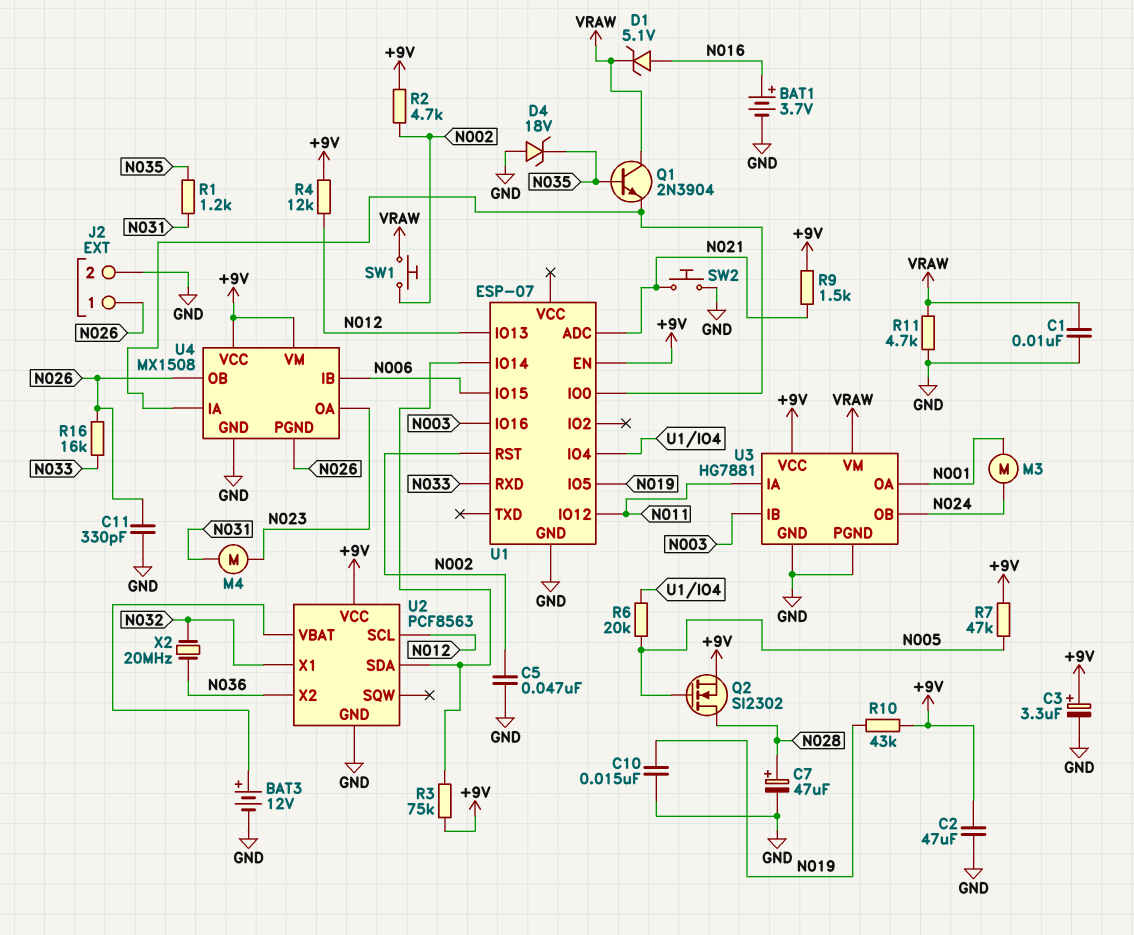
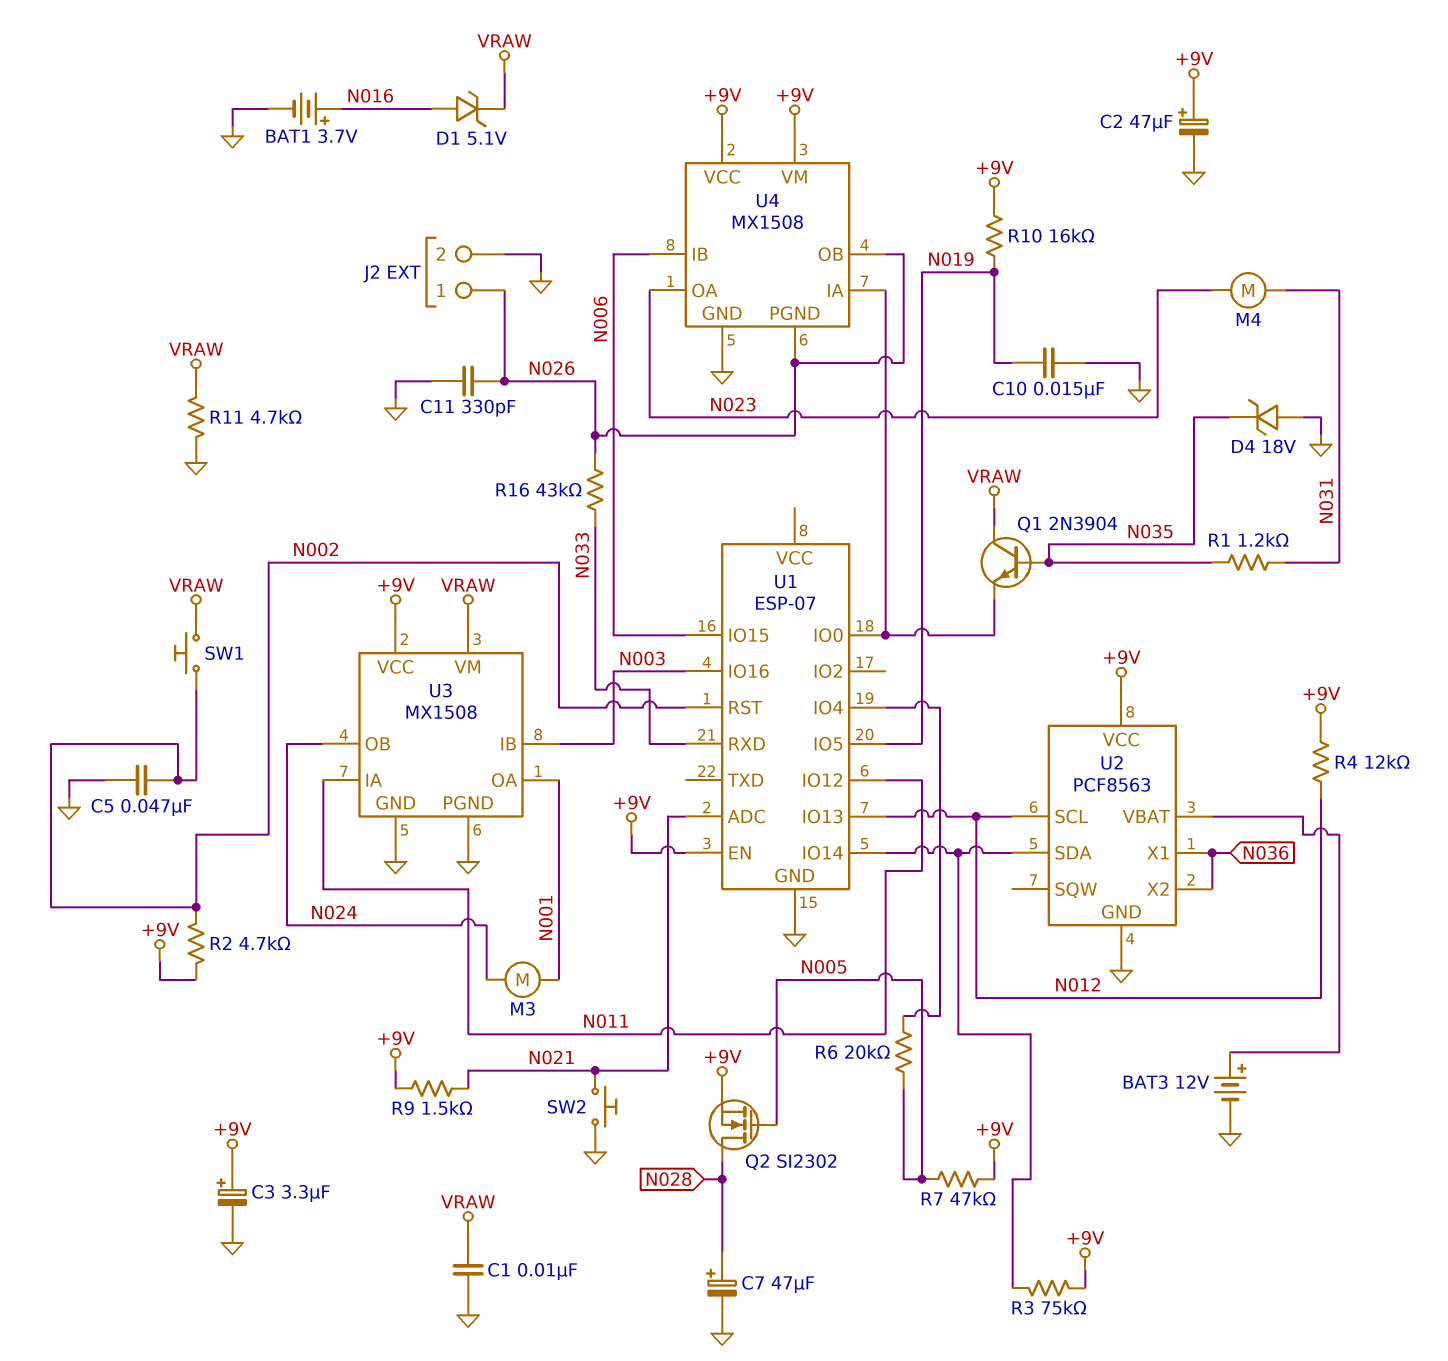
C2: 47uF (+9V, GND) -> 47uF (plus +9V, minus GND)
R10: 43k (+9V, N019) -> 16k (+9V, N019)
R16: 16k (N026, N033) -> 43k (N026, N033)
U2 pin X1: N032 -> N036
U3: HG7881 -> MX1508
X2: 20MHz (N032, N036) -> none

